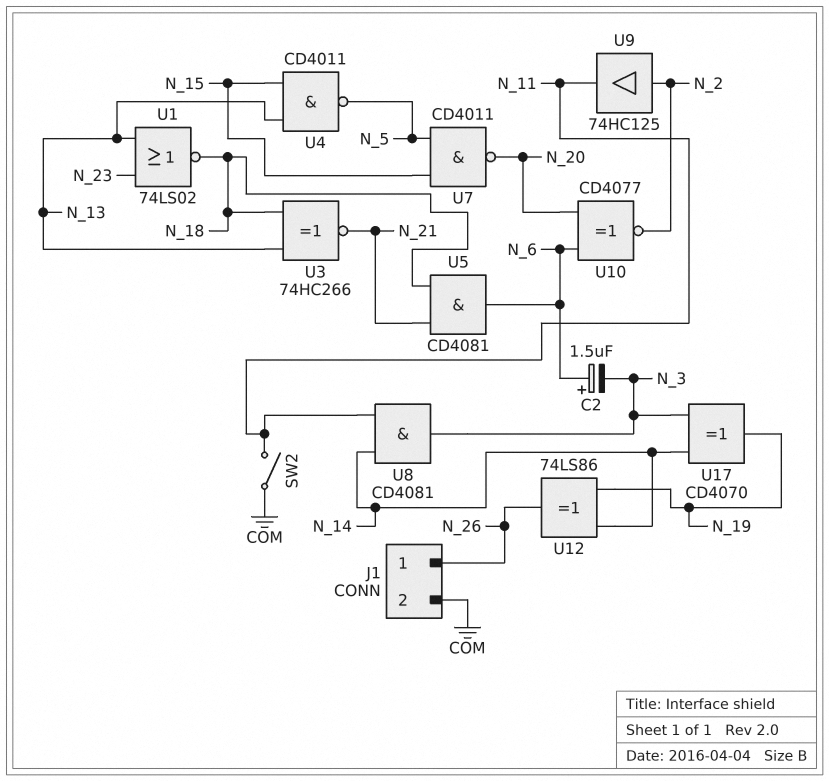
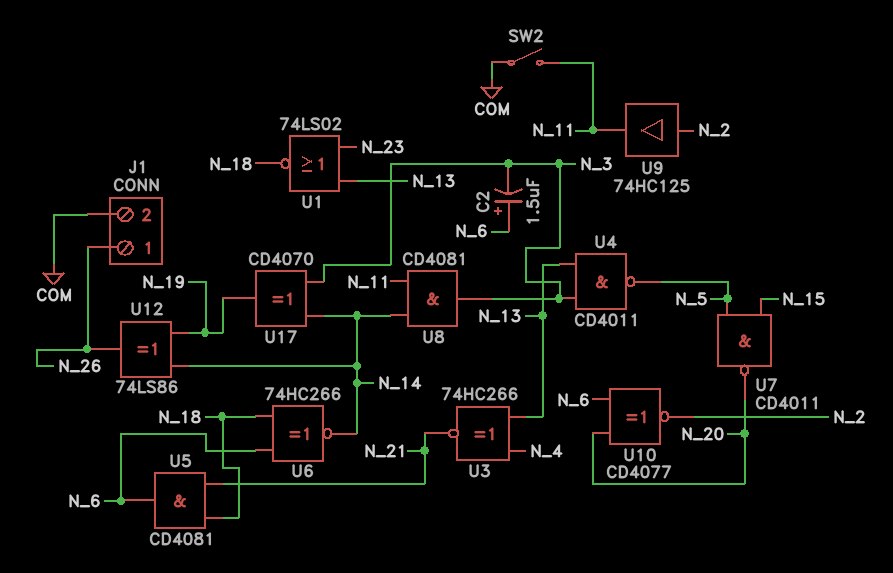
U3: XNOR 74HC266 (in N_13, in N_18, out N_21) -> XNOR 74HC266 (in N_4, in N_13, out N_21)
U4: NAND CD4011 (in N_13, in N_15, out N_5) -> NAND CD4011 (in N_3, in N_13, out N_5)
U6: none -> XNOR 74HC266 (in N_6, in N_18, out N_14)

